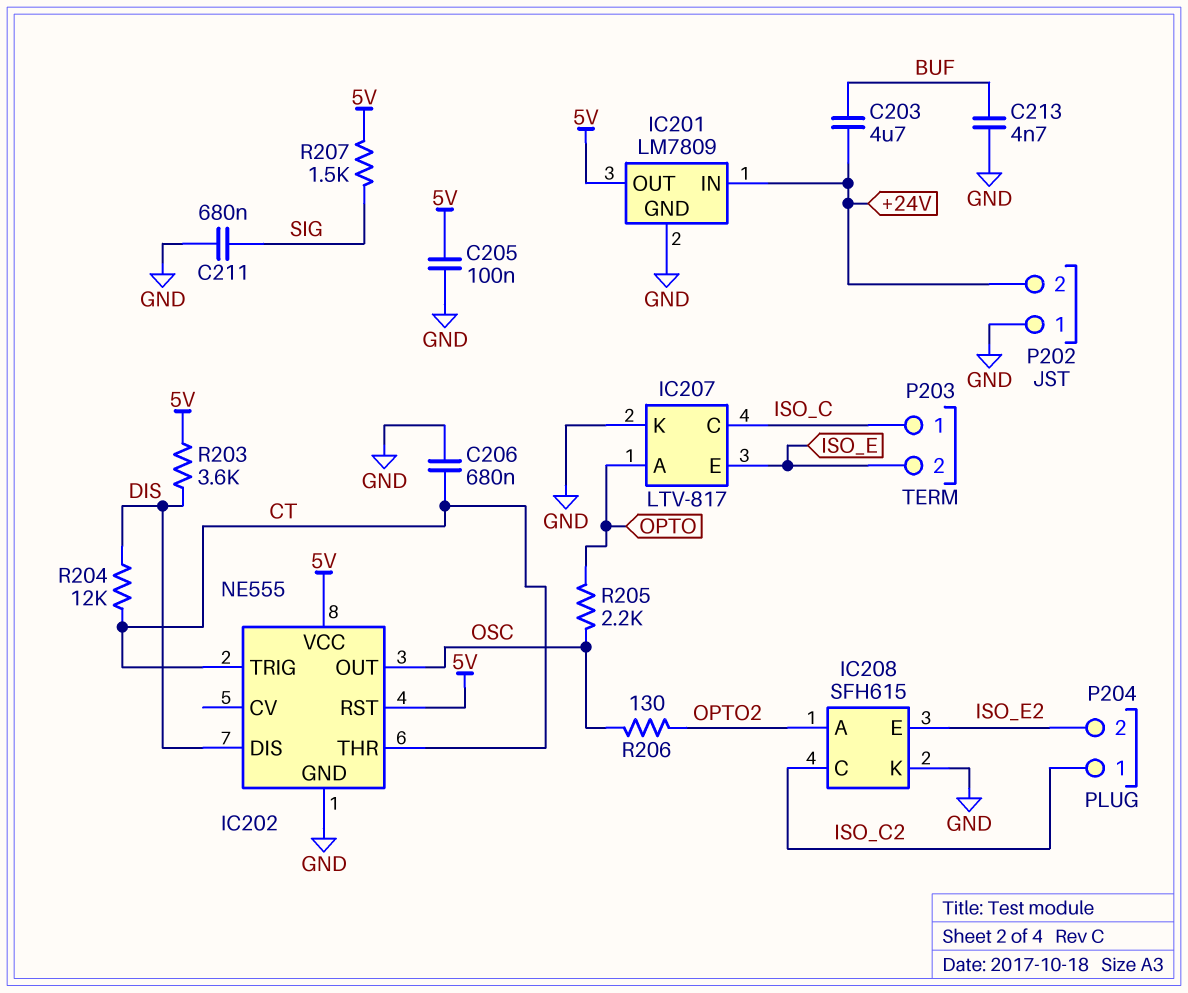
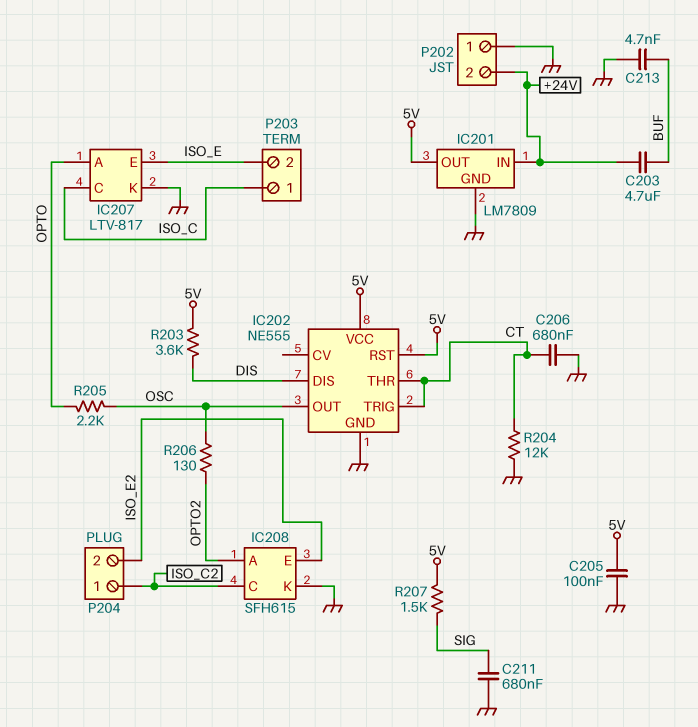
R204: 12k (CT, DIS) -> 12k (CT, GND)

